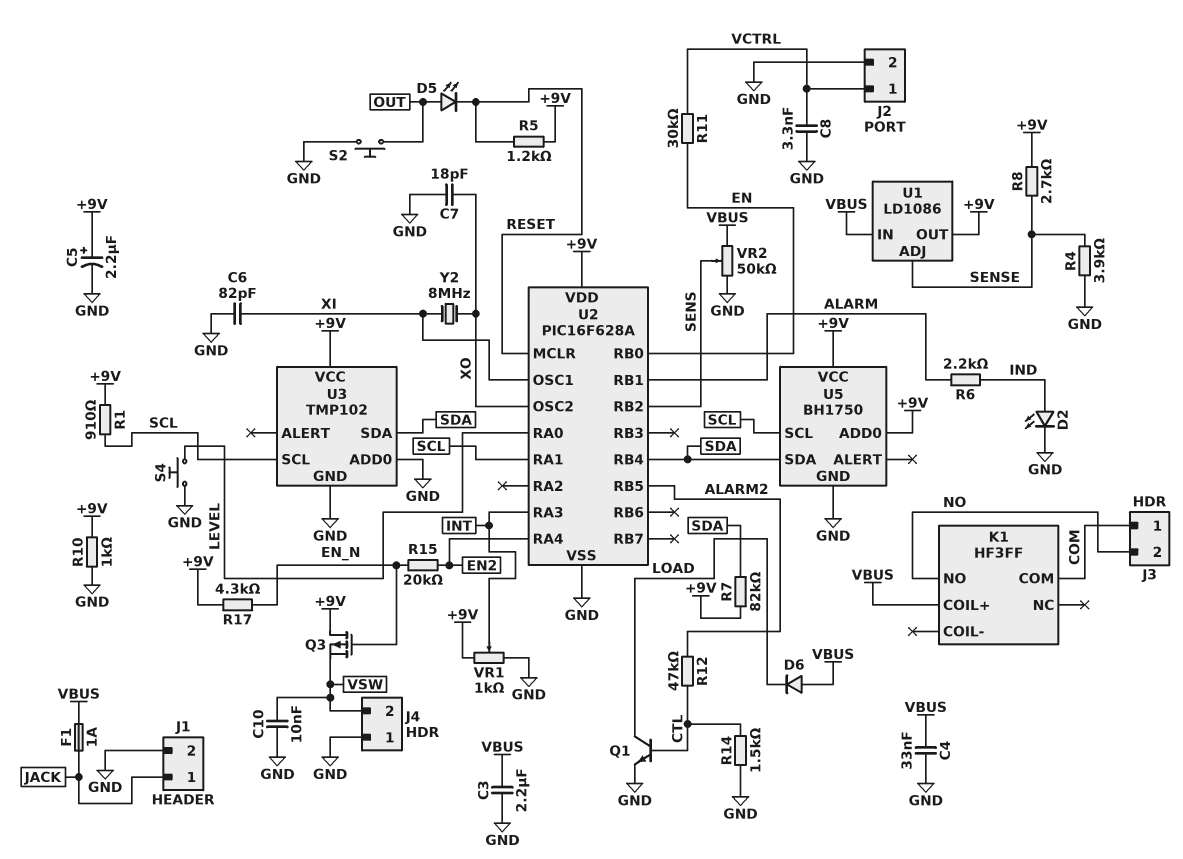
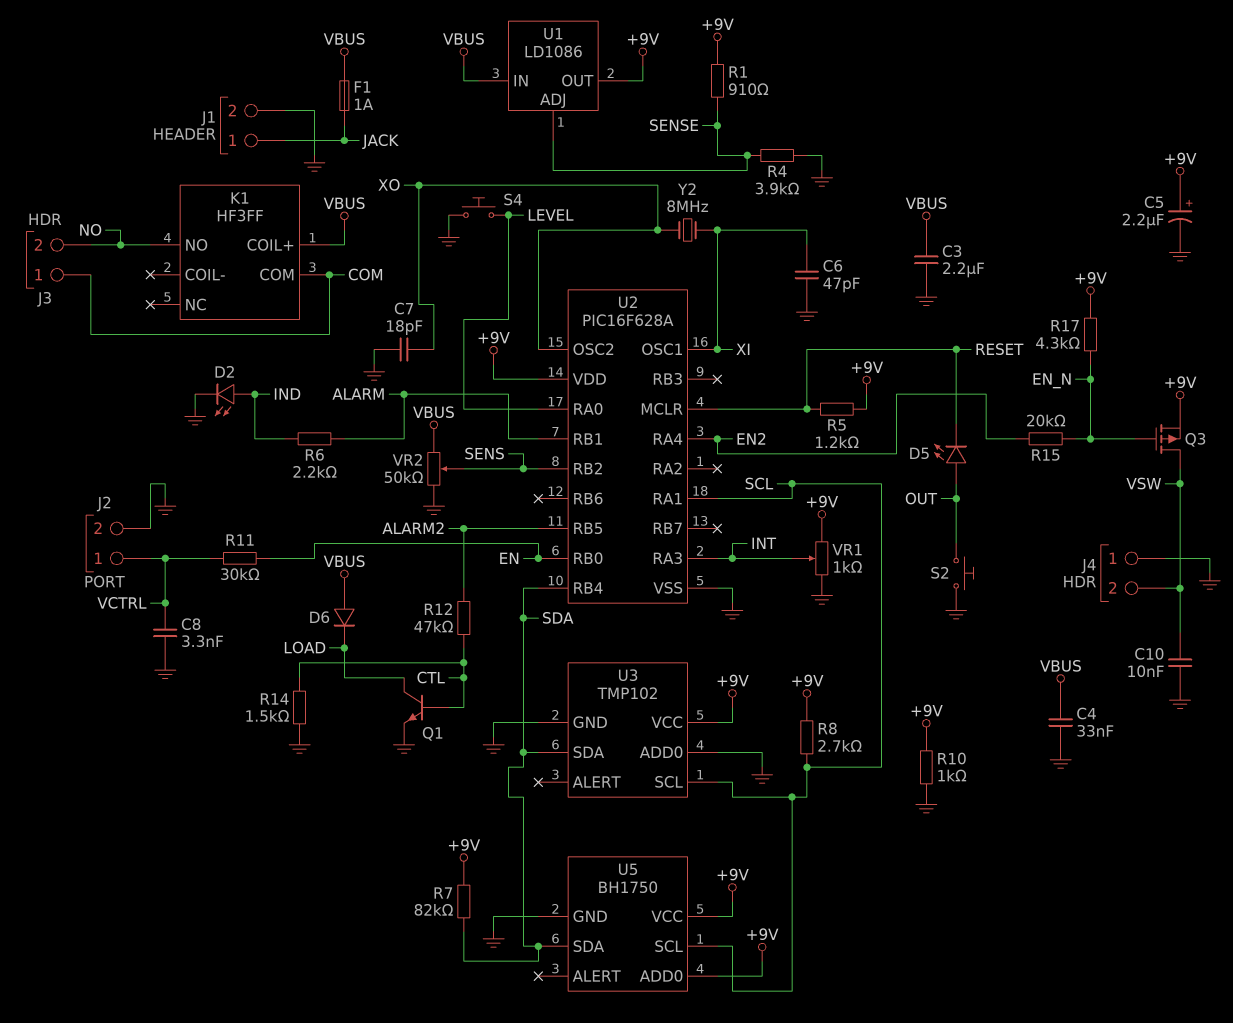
C6: 82pF (GND, XI) -> 47pF (GND, XI)
Q3: PMOS (G EN_N, D +9V, S VSW) -> PMOS (G EN_N, D VSW, S +9V)
R1: 910 (+9V, SCL) -> 910 (+9V, SENSE)
R8: 2.7k (+9V, SENSE) -> 2.7k (+9V, SCL)

